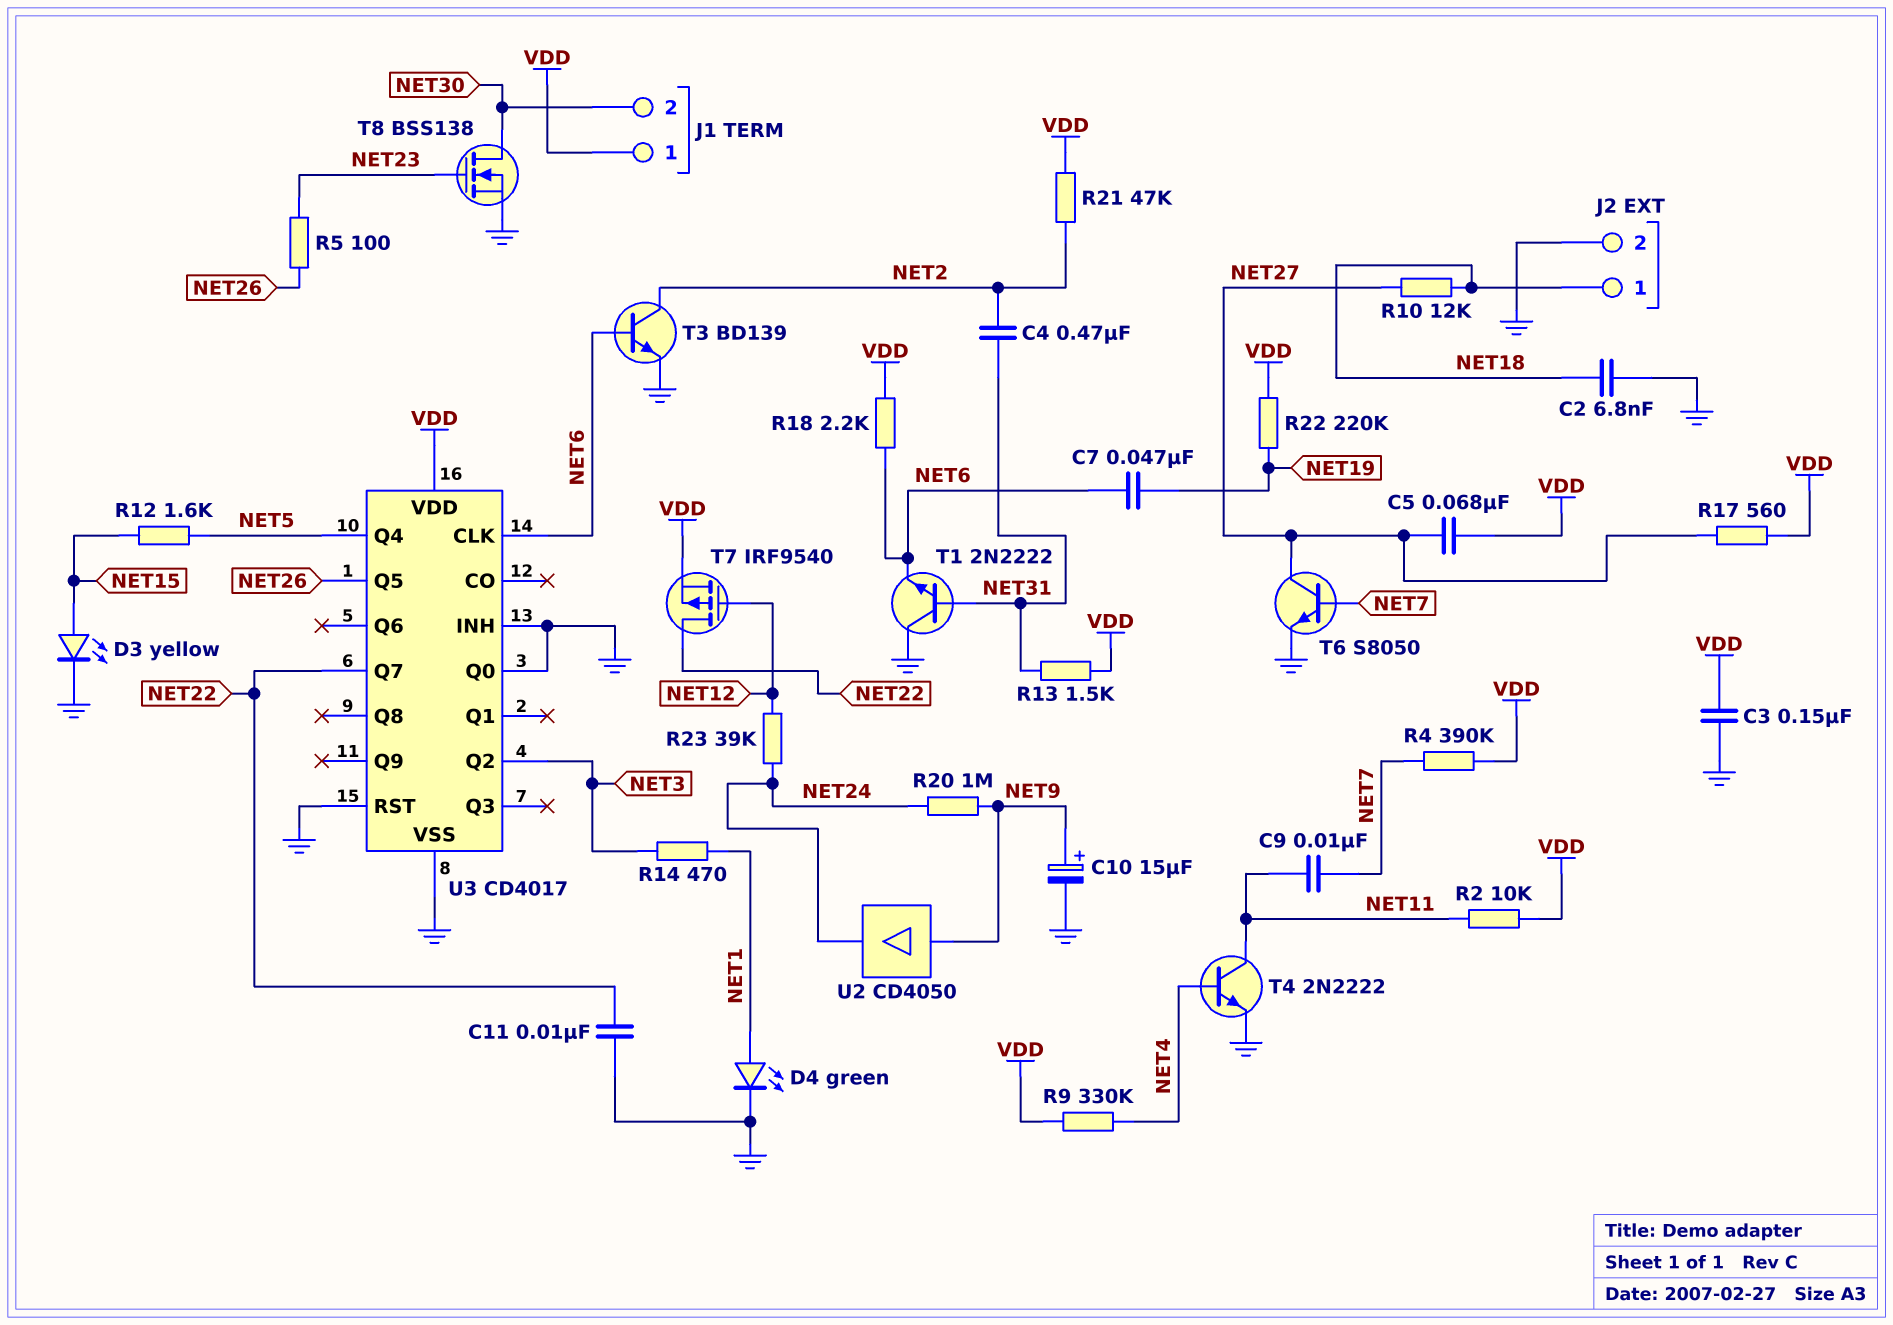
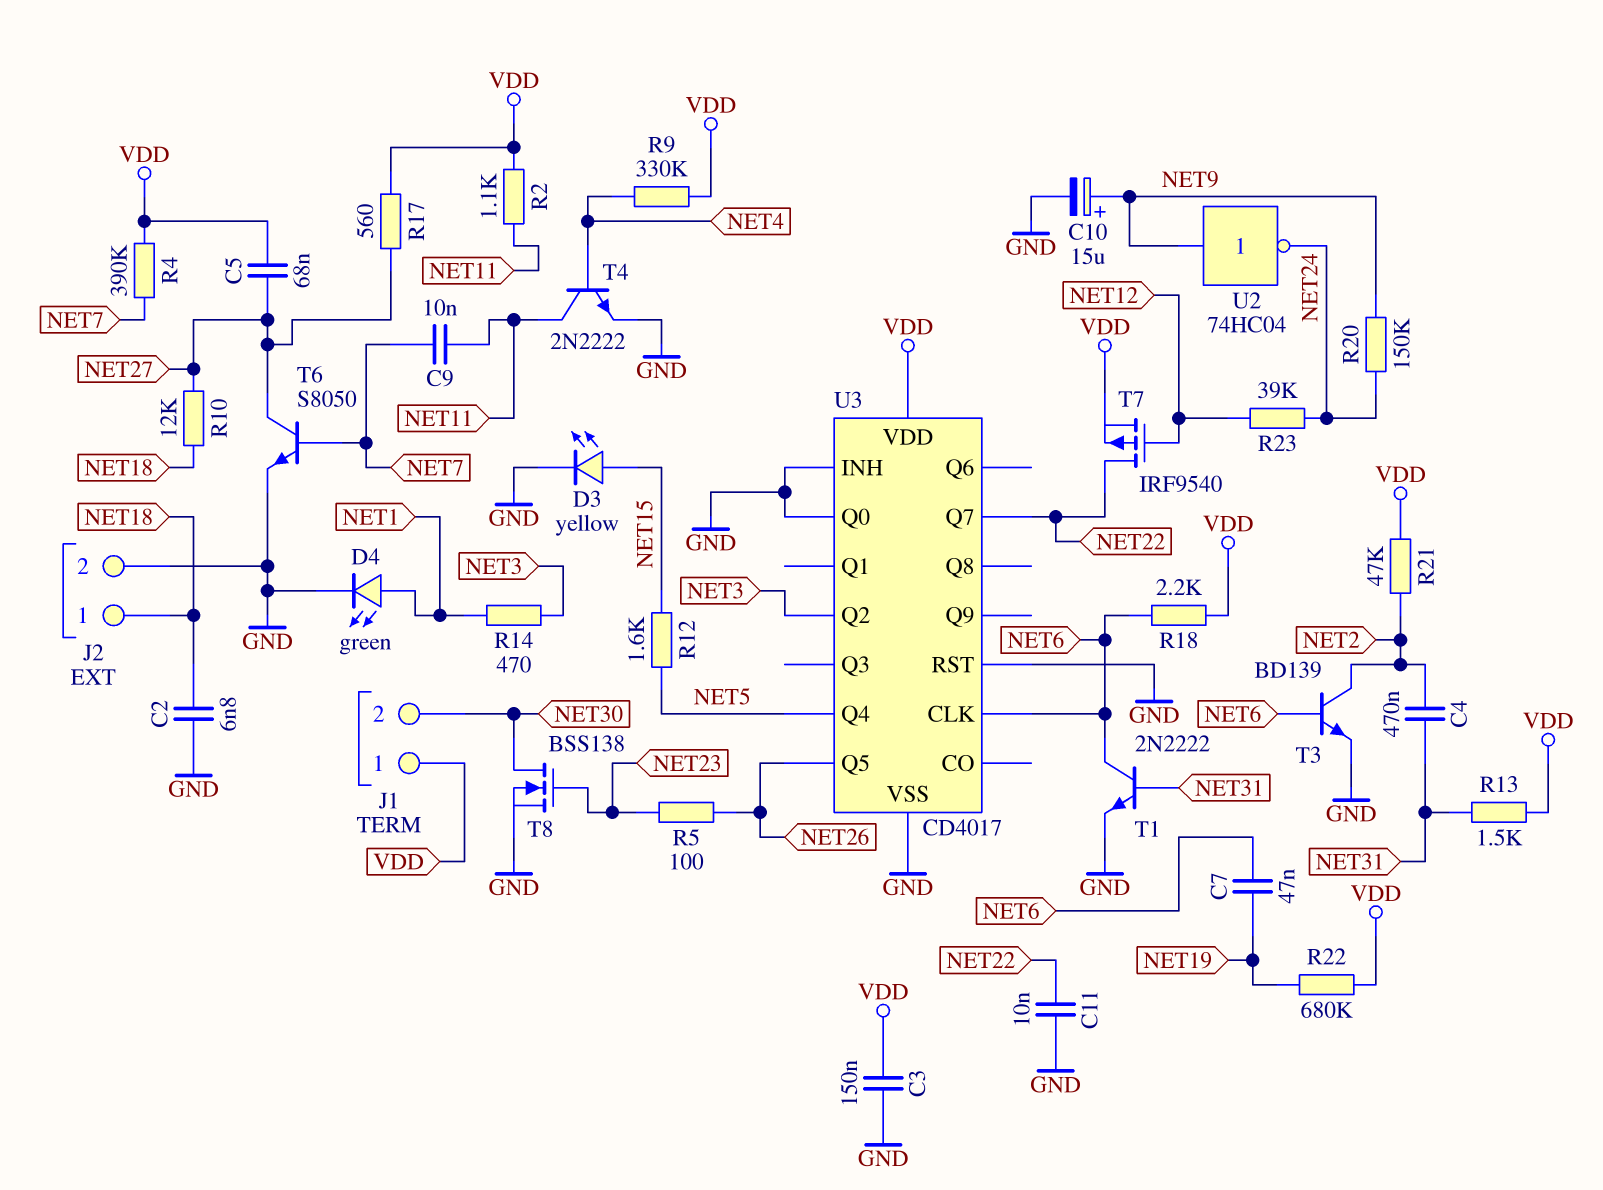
R2: 10k (NET11, VDD) -> 1.1k (NET11, VDD)
R20: 1M (NET9, NET24) -> 150k (NET9, NET24)
R22: 220k (NET19, VDD) -> 680k (NET19, VDD)
T1: NPN 2N2222 (B NET31, C GND, E NET6) -> NPN 2N2222 (B NET31, C NET6, E GND)
U2: buffer CD4050 (in NET9, out NET24) -> NOT 74HC04 (in NET9, out NET24)

